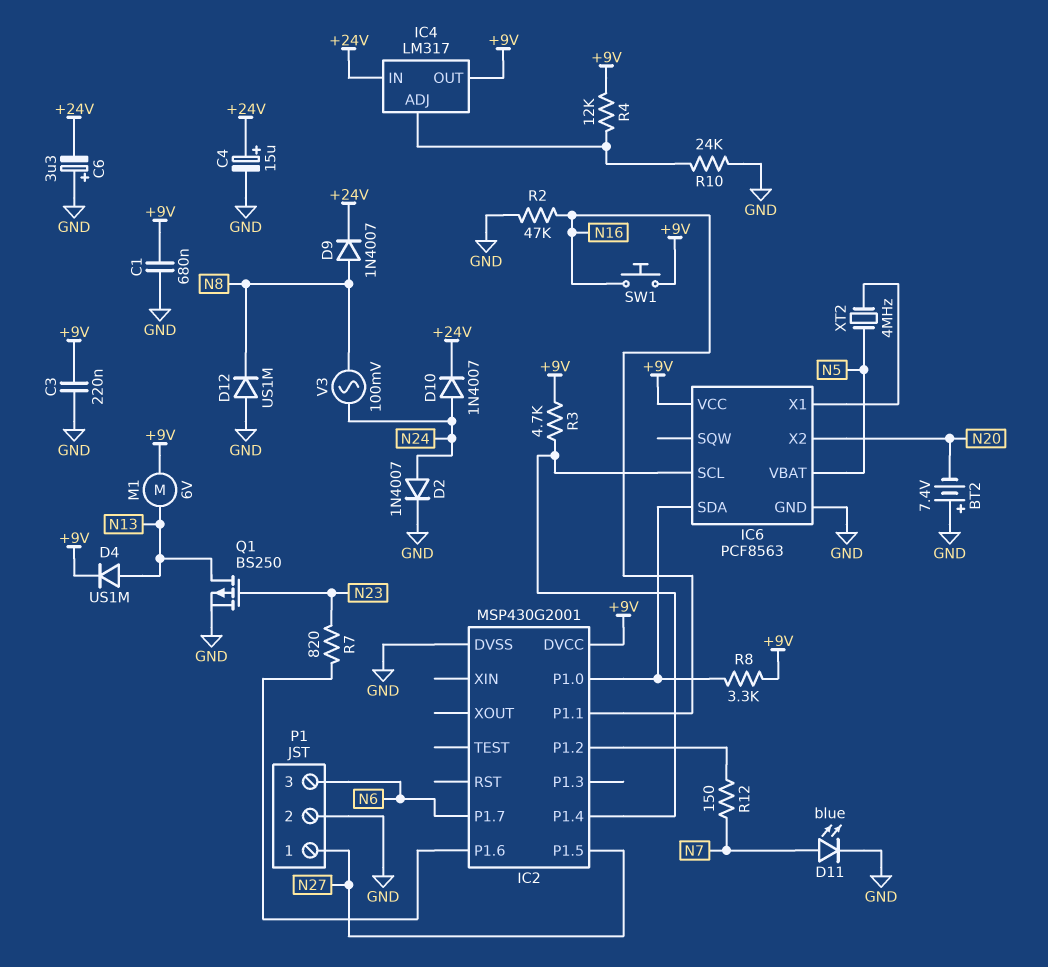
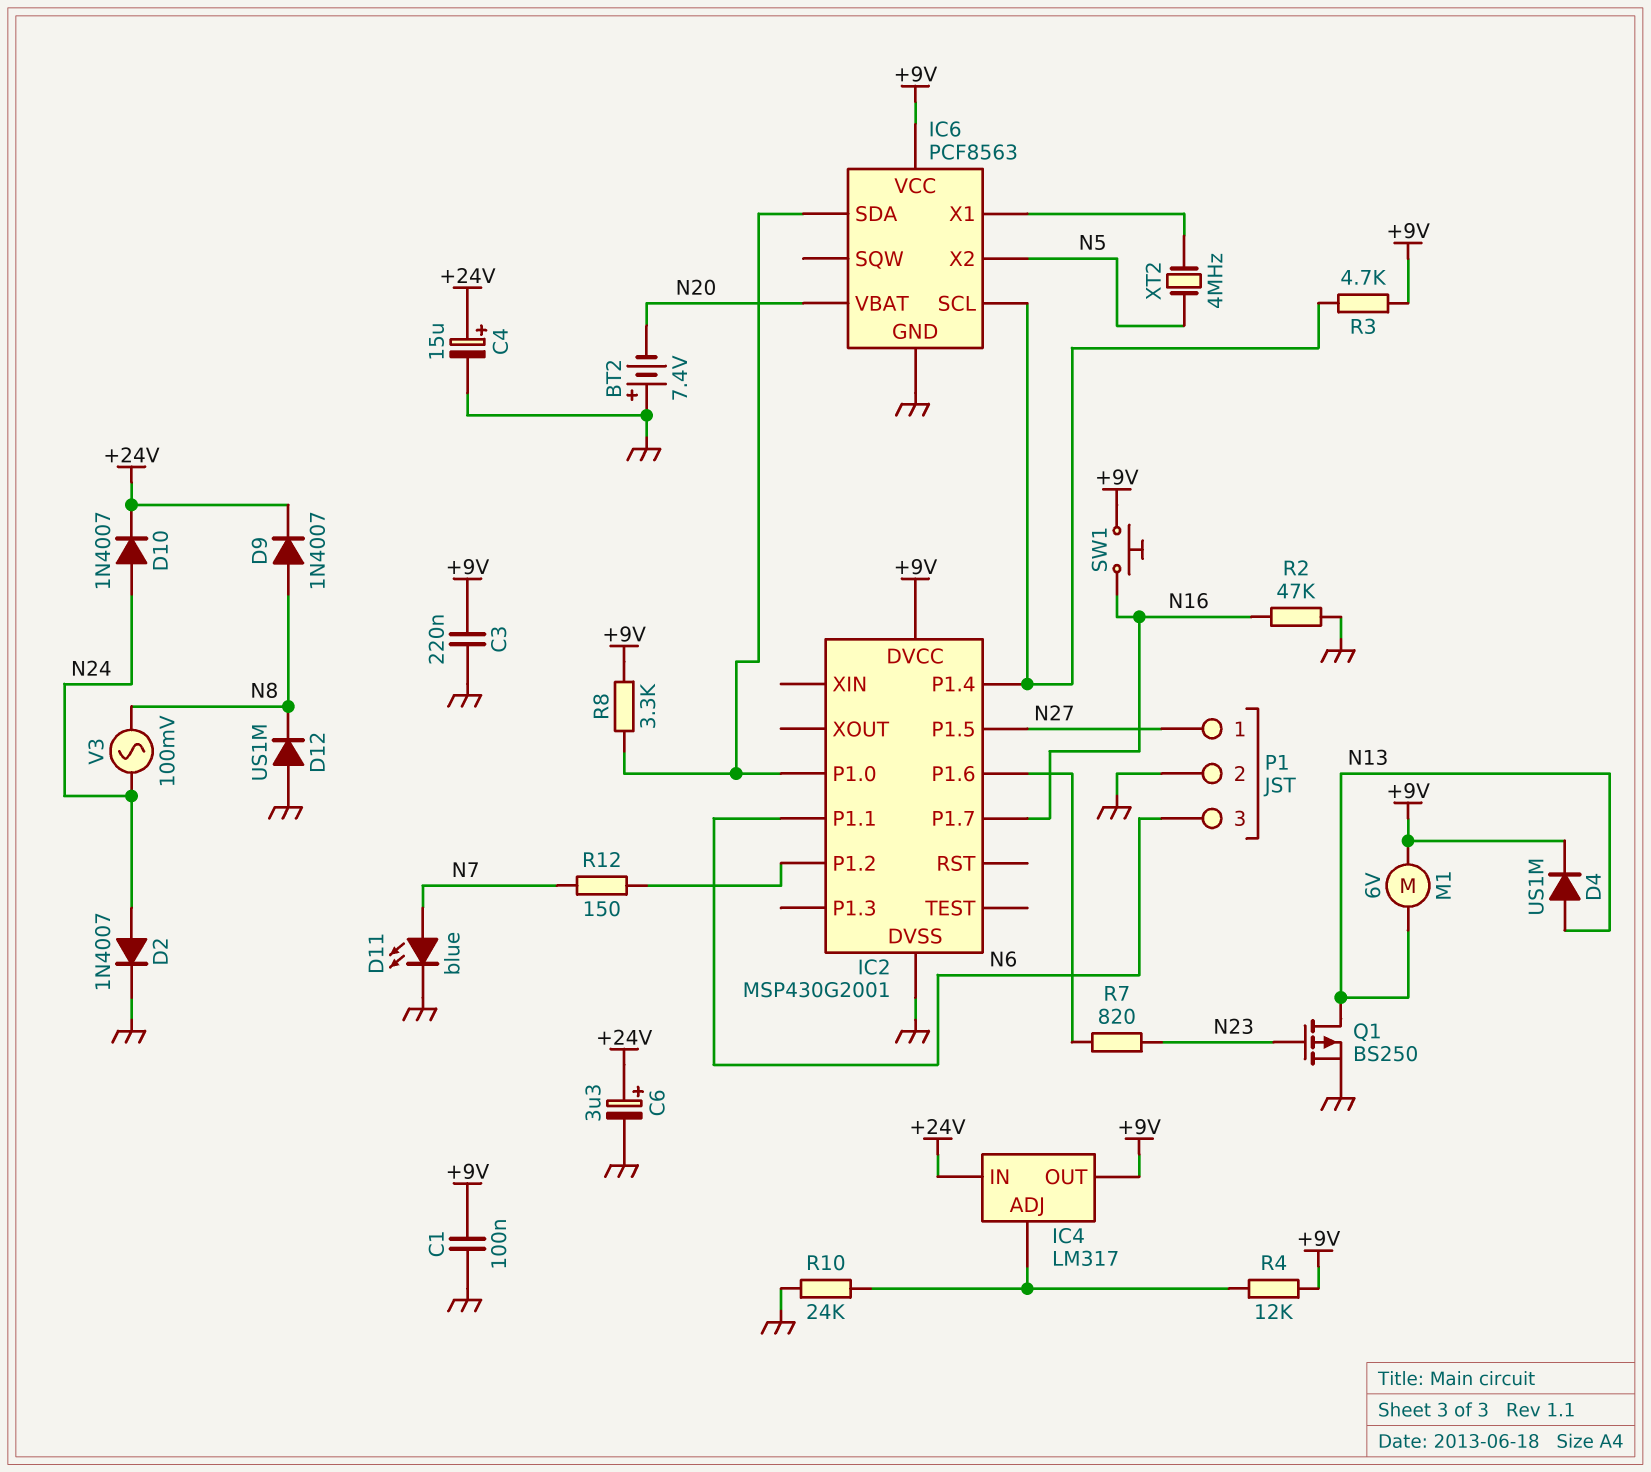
C1: 680nF (+9V, GND) -> 100nF (+9V, GND)
C6: 3.3uF (plus GND, minus +24V) -> 3.3uF (plus +24V, minus GND)
IC2 pin P1.1: N16 -> N6
IC2 pin P1.7: N6 -> N16
IC6 pin VBAT: N5 -> N20
IC6 pin X2: N20 -> N5

